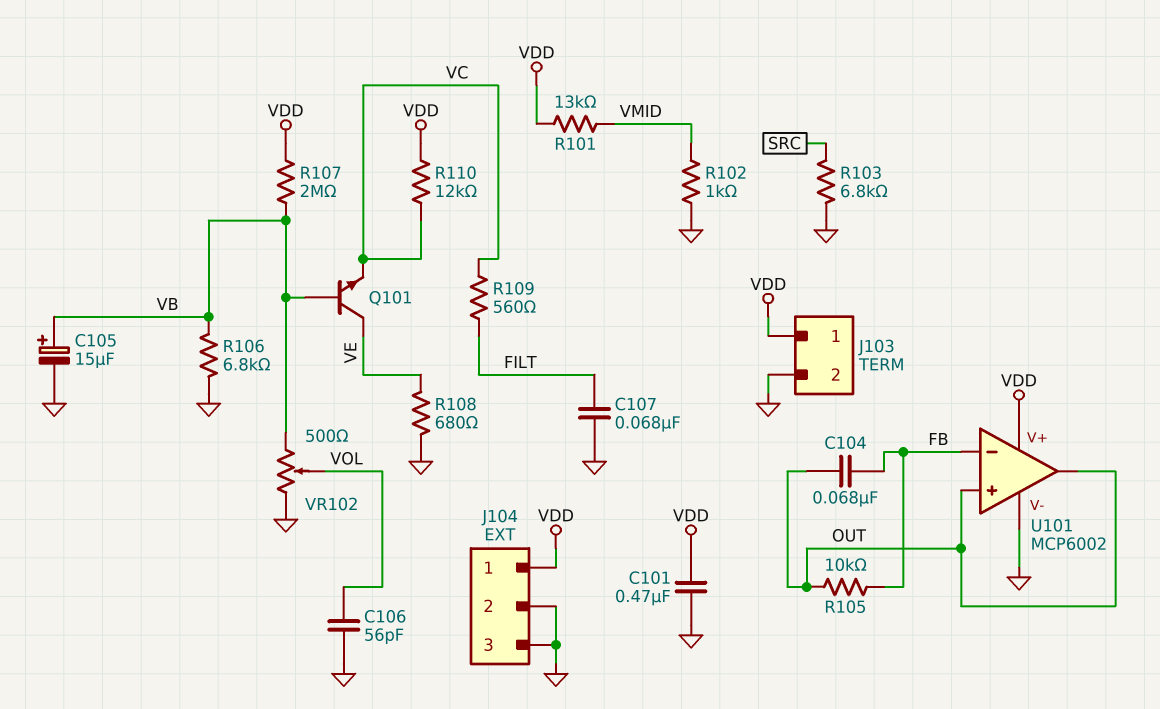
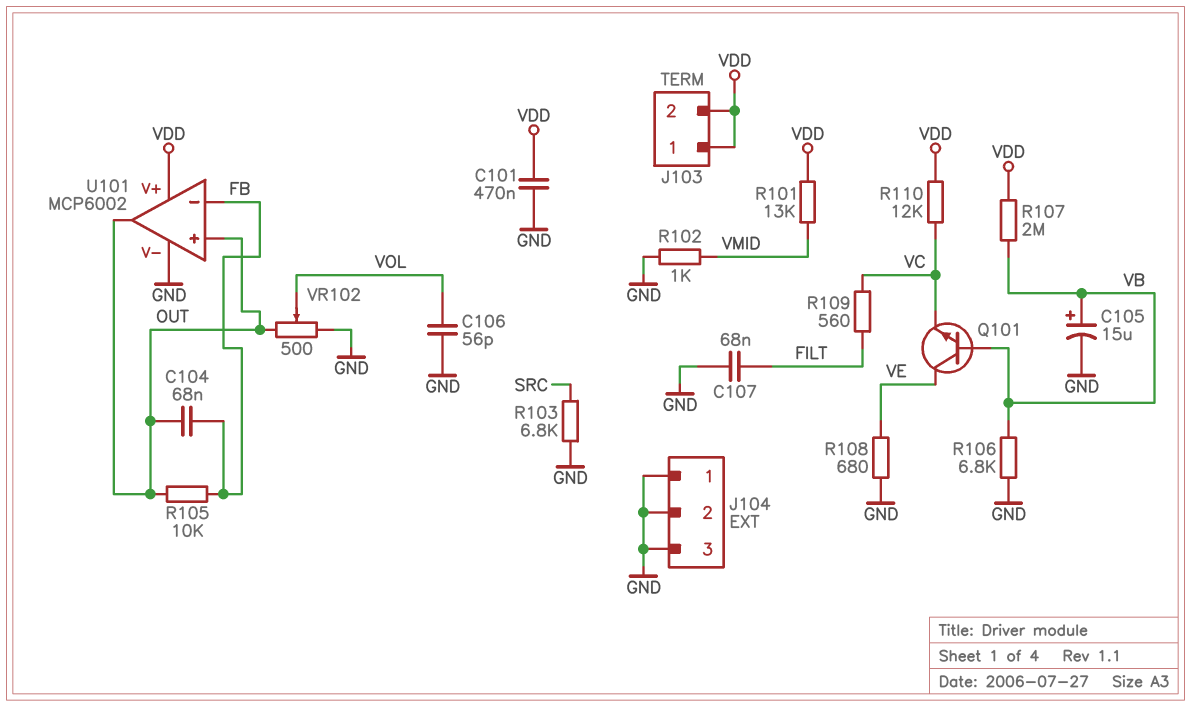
J103 pin 2: GND -> VDD
J104 pin 1: VDD -> GND
VR102: 500 (GND, VB, wiper VOL) -> 500 (GND, OUT, wiper VOL)

